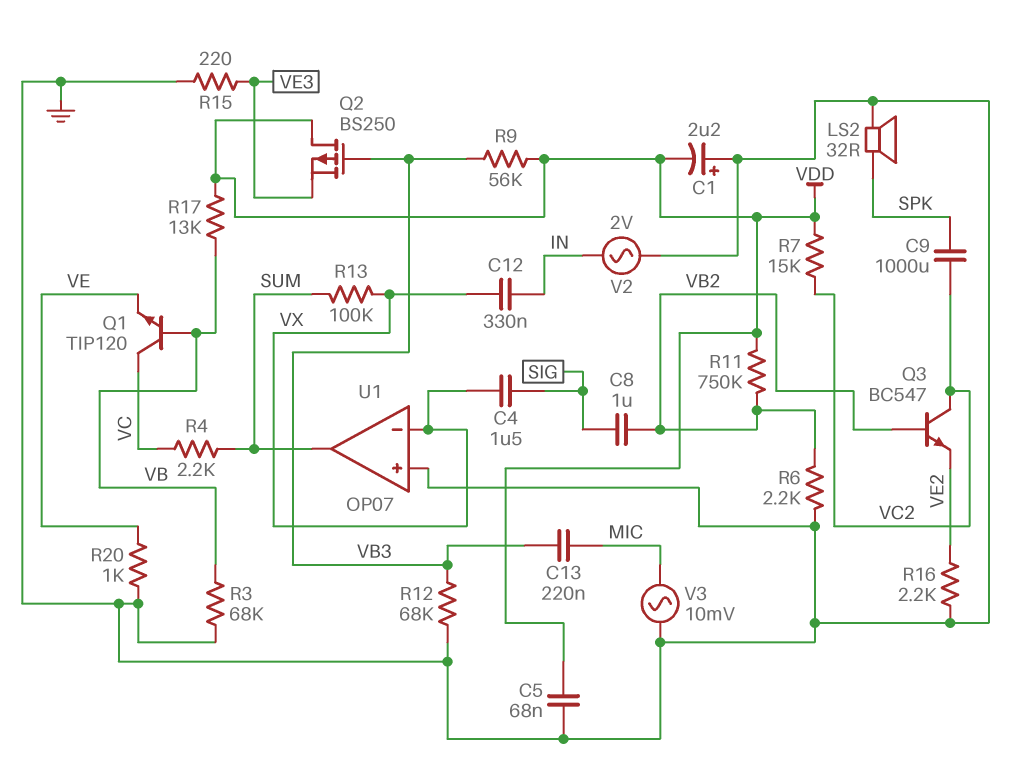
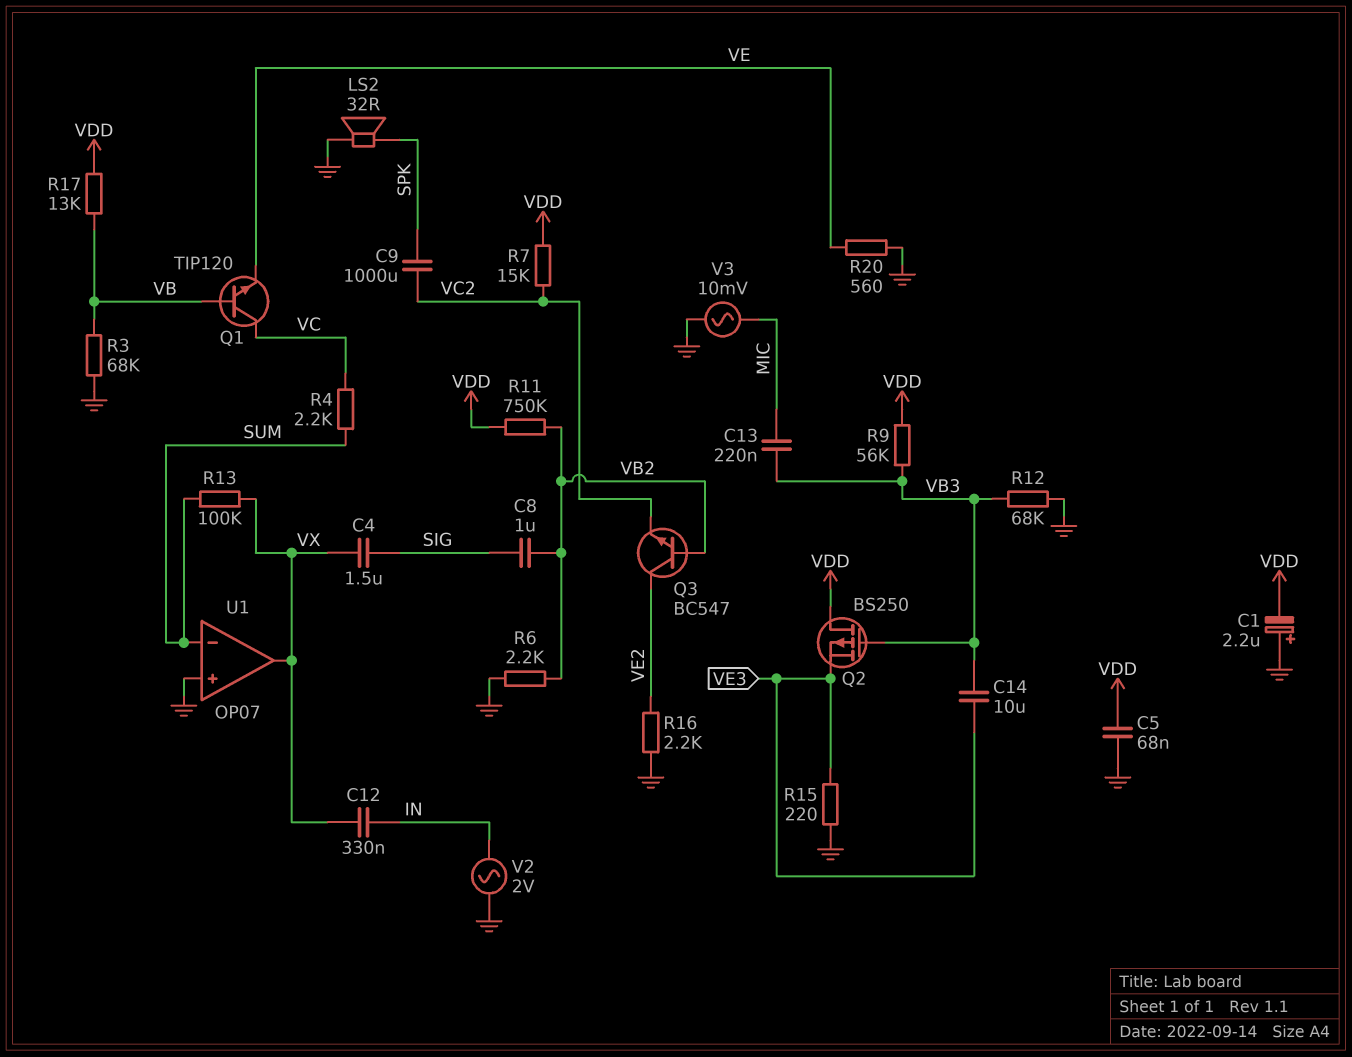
C14: none -> 10uF (VB3, VE3)
Q3: NPN BC547 (B VB2, C VC2, E VE2) -> NPN BC547 (B VB2, C VE2, E VC2)
R20: 1k (GND, VE) -> 560 (GND, VE)
U1 pin in-: VX -> SUM
U1 pin out: SUM -> VX

